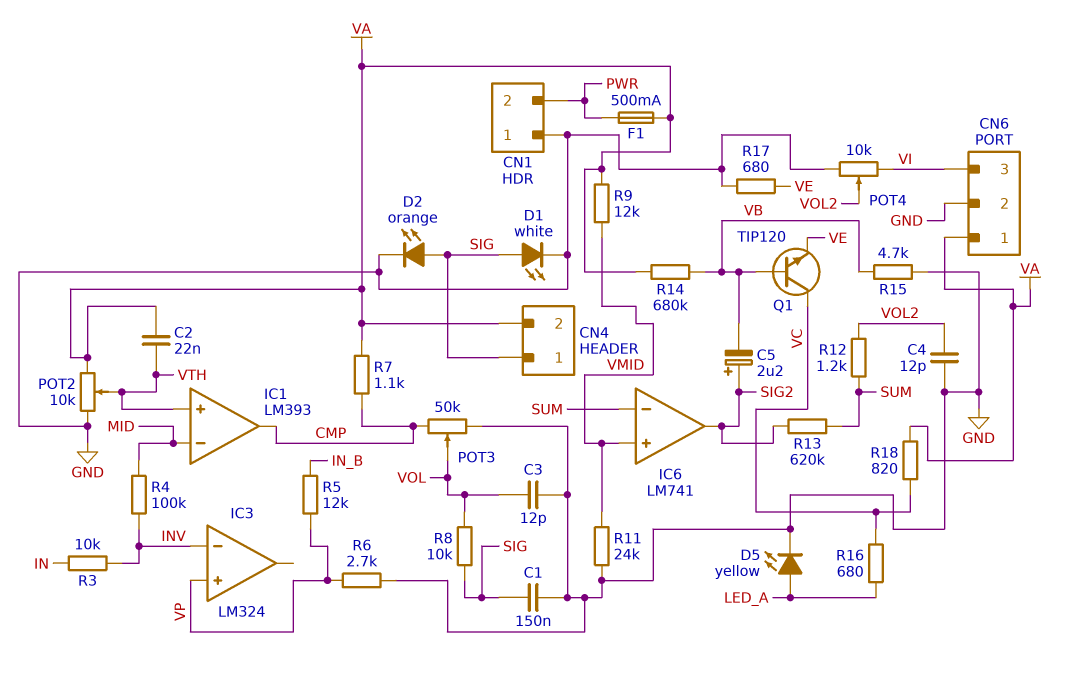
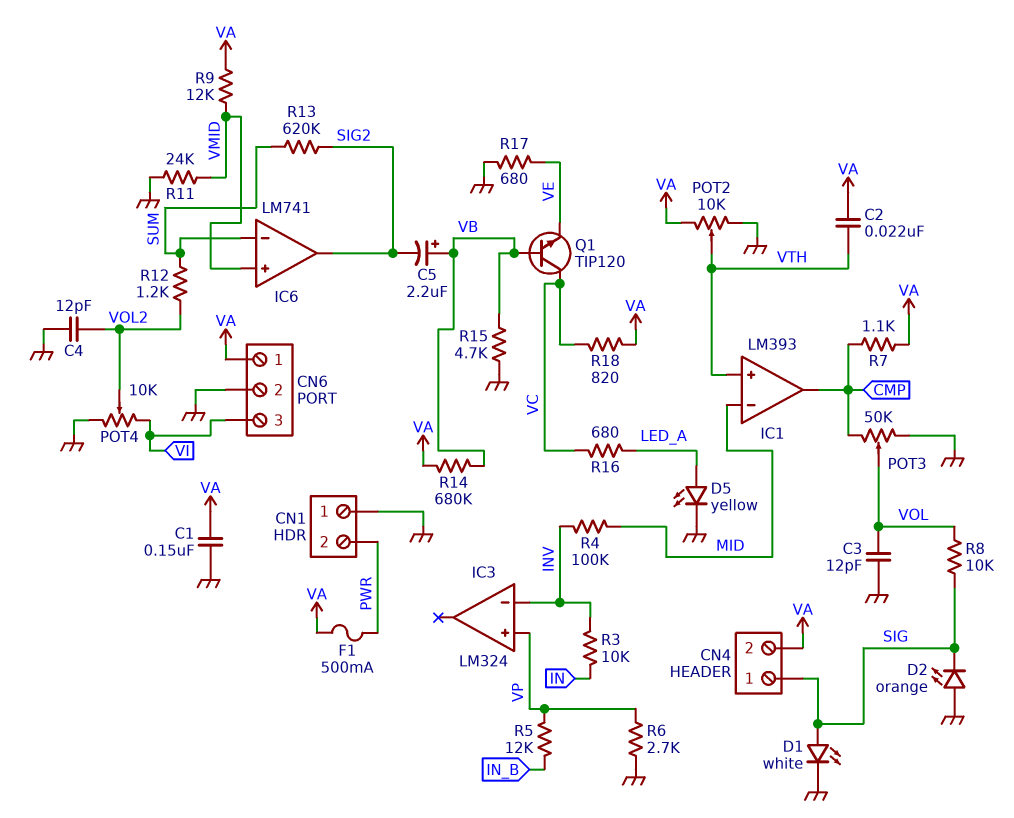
C1: 150nF (GND, SIG) -> 150nF (GND, VA)
C5: 2.2uF (plus SIG2, minus VB) -> 2.2uF (plus VB, minus SIG2)
D2: LED orange (A SIG, K GND) -> LED orange (A GND, K SIG)

